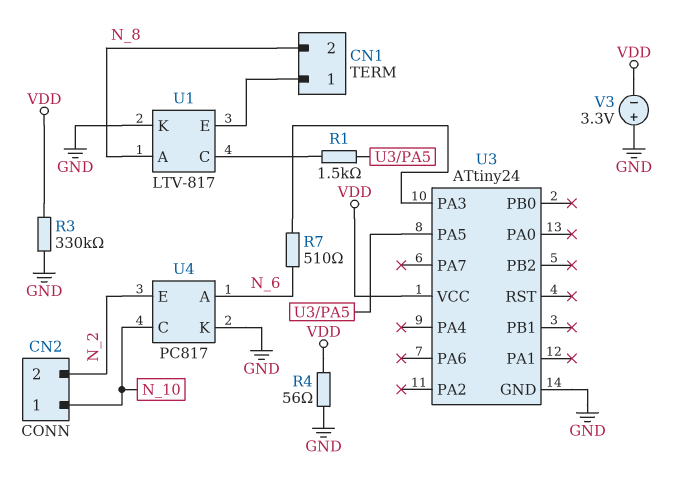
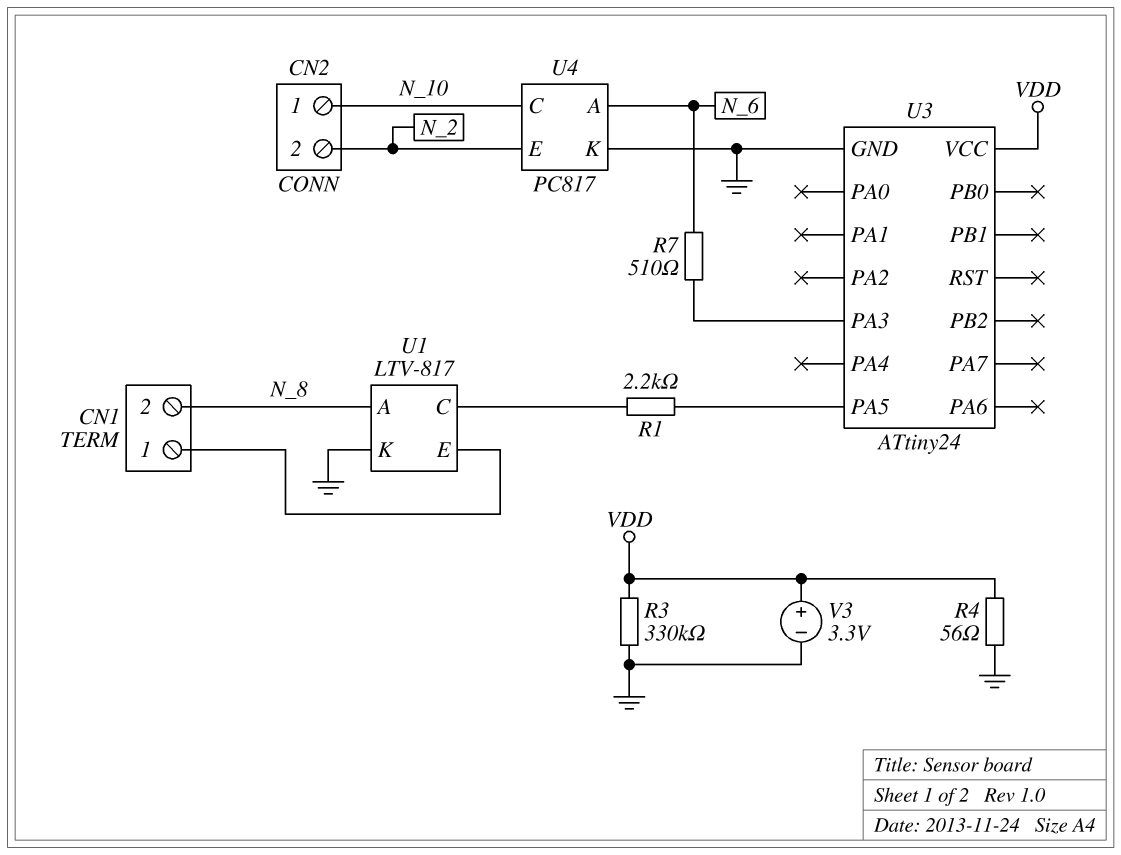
R1: 1.5k (U1/C, U3/PA5) -> 2.2k (U1/C, U3/PA5)
V3: 3.3V (plus GND, minus VDD) -> 3.3V (plus VDD, minus GND)

